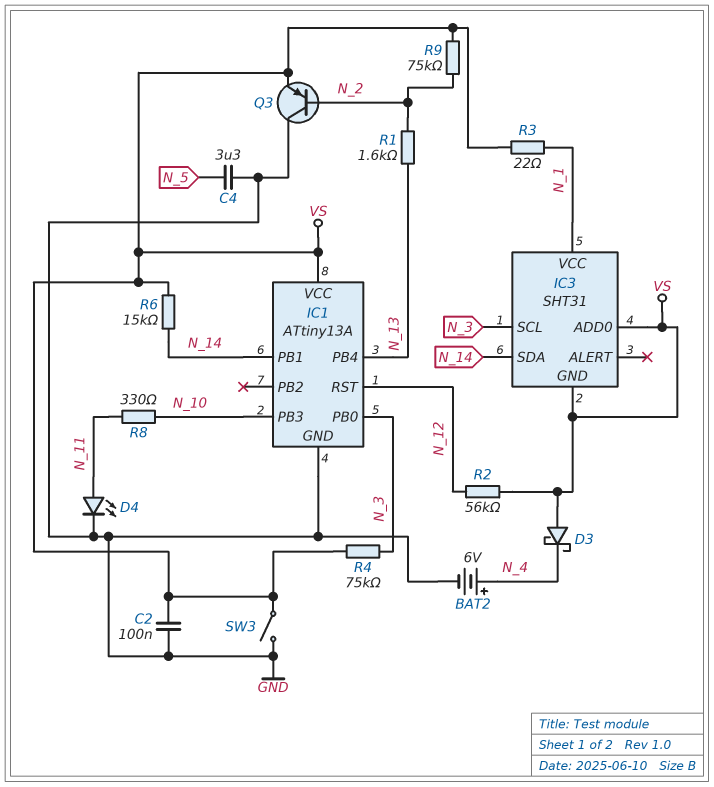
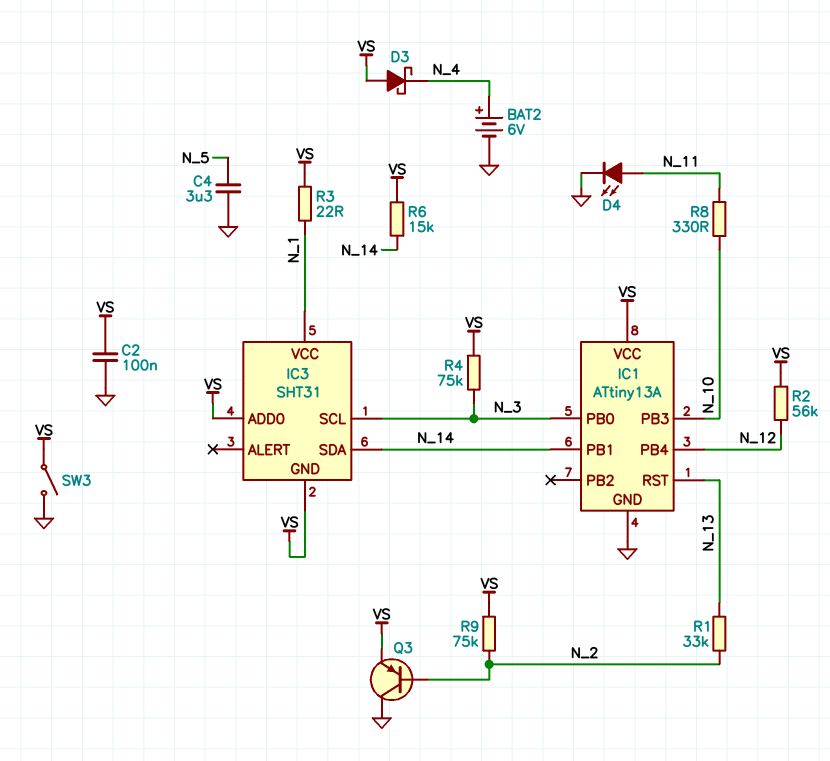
IC1 pin PB4: N_13 -> N_12
IC1 pin RST: N_12 -> N_13
R1: 1.6k (N_2, N_13) -> 33k (N_2, N_13)

